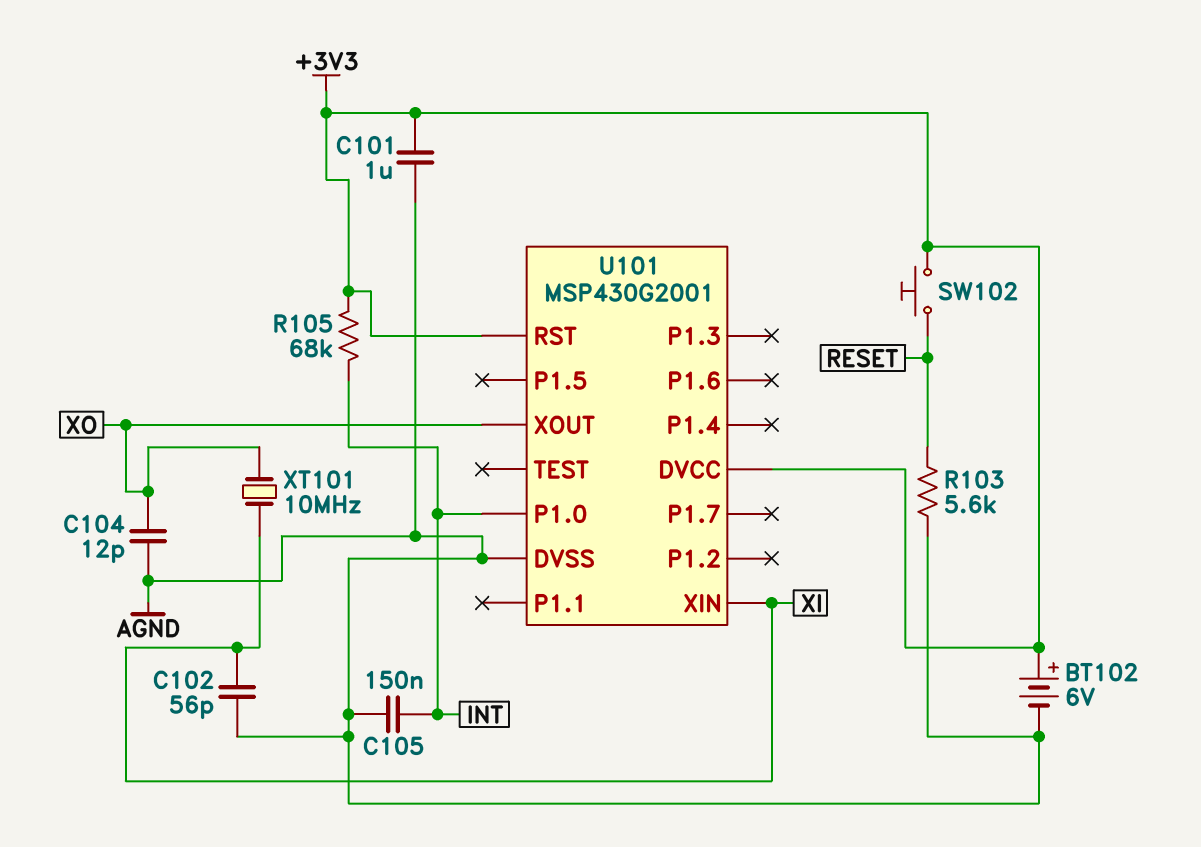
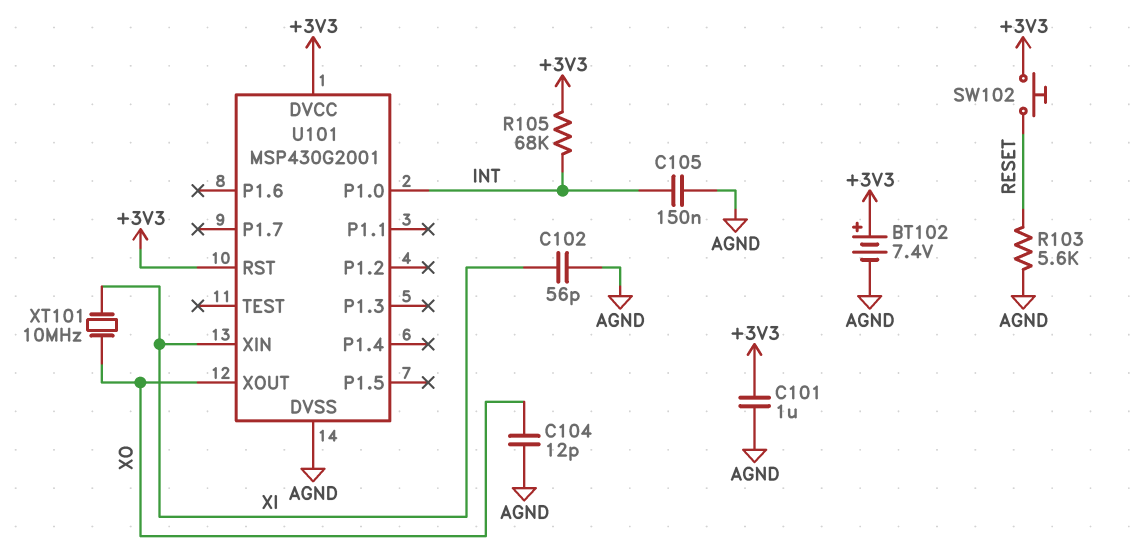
BT102: 6V (plus +3V3, minus AGND) -> 7.4V (plus +3V3, minus AGND)

